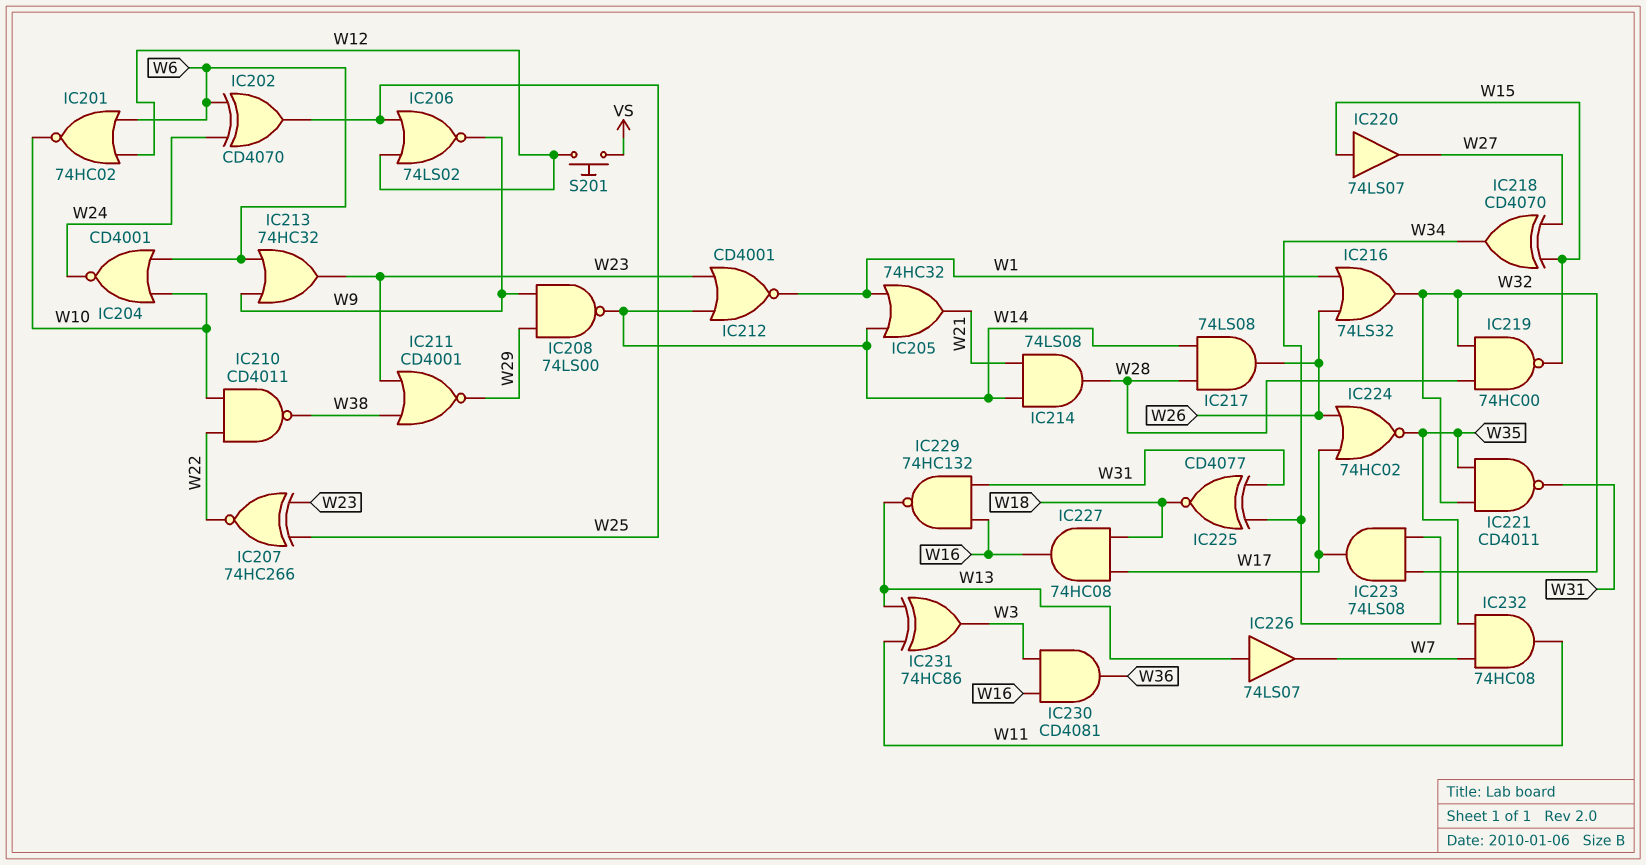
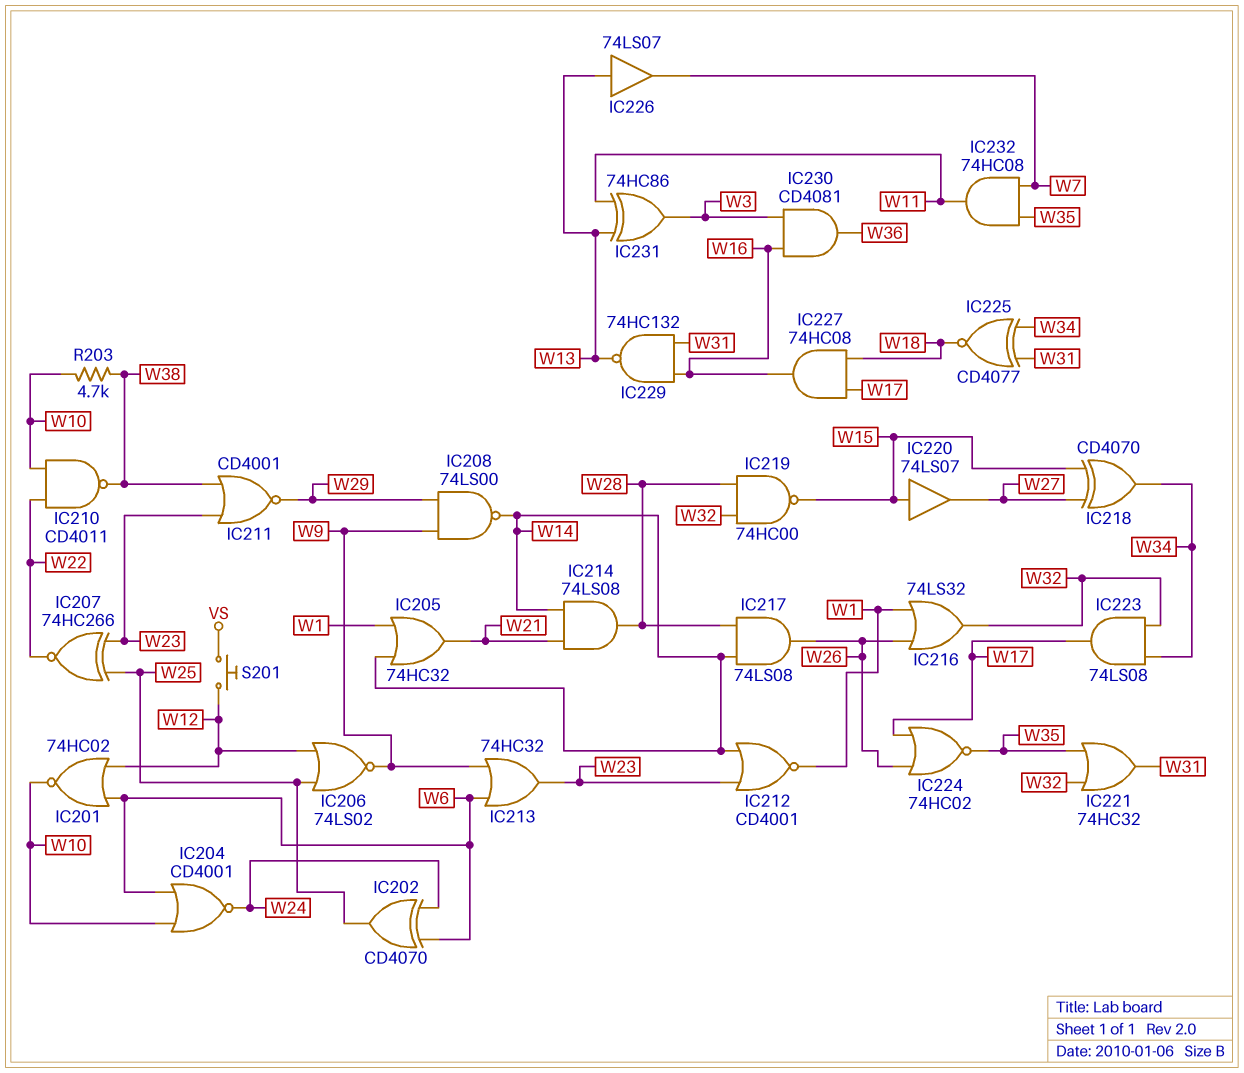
IC221: NAND CD4011 (in W32, in W35, out W31) -> OR 74HC32 (in W32, in W35, out W31)
R203: none -> 4.7k (W10, W38)

